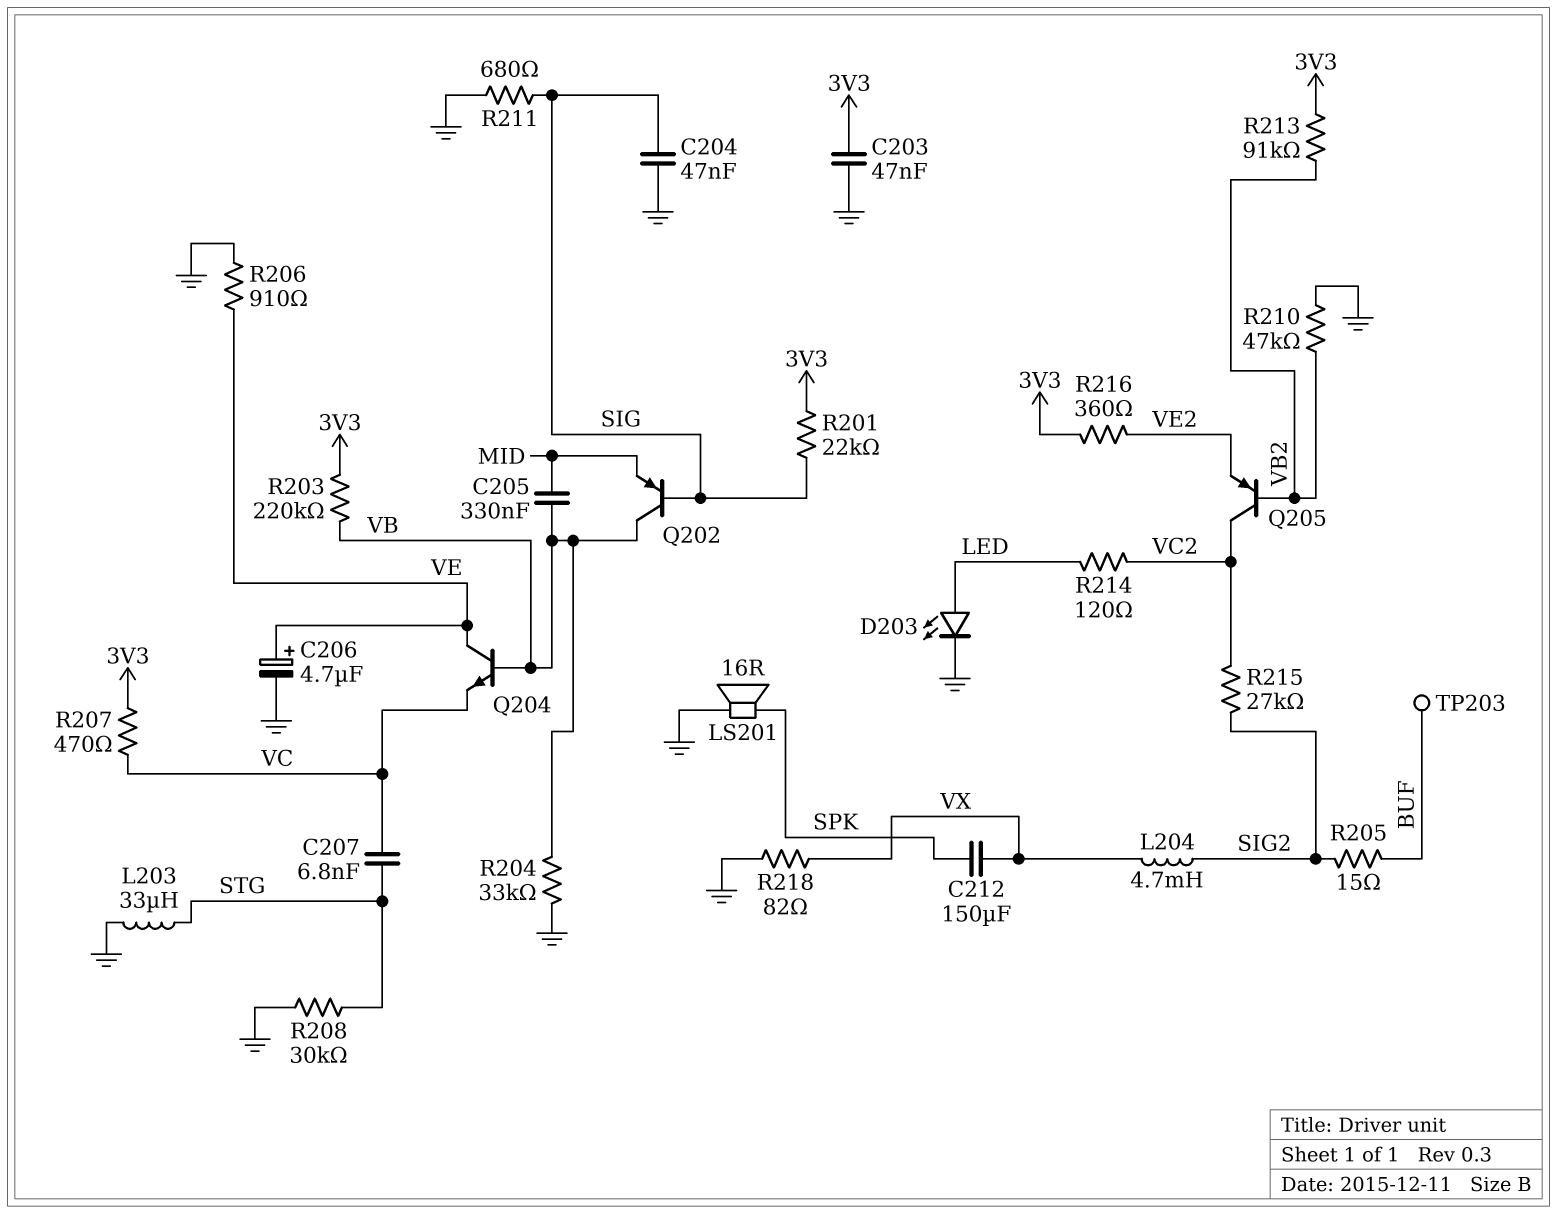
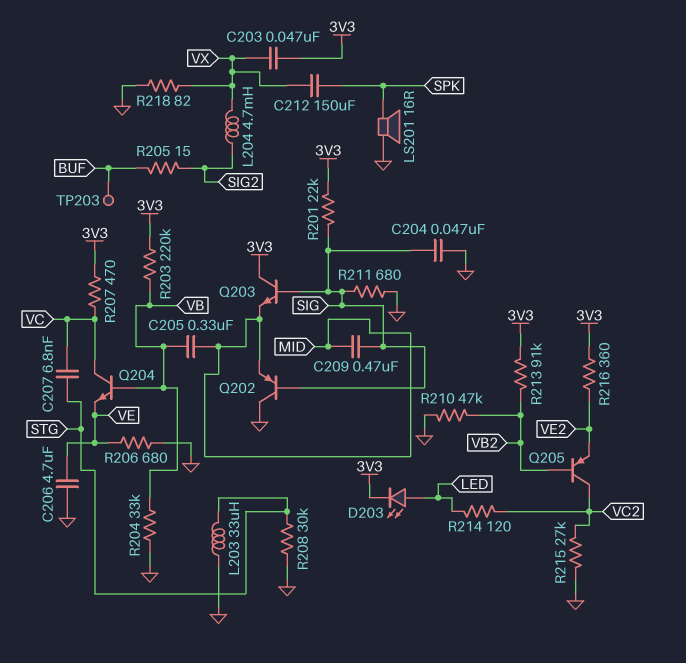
C203: 47nF (3V3, GND) -> 47nF (3V3, VX)
C206: 4.7uF (plus VE, minus GND) -> 4.7uF (GND, VE)
C209: none -> 470nF (MID, SIG)
D203: LED (A LED, K GND) -> LED (A LED, K 3V3)
Q202: PNP (B SIG, C VB, E MID) -> PNP (B SIG, C GND, E MID)
Q203: none -> NPN (B SIG, C 3V3, E MID)
Q204: NPN (B VB, C VE, E VC) -> NPN (B VB, C VC, E VE)
R206: 910 (GND, VE) -> 680 (GND, VE)
R215: 27k (SIG2, VC2) -> 27k (GND, VC2)

